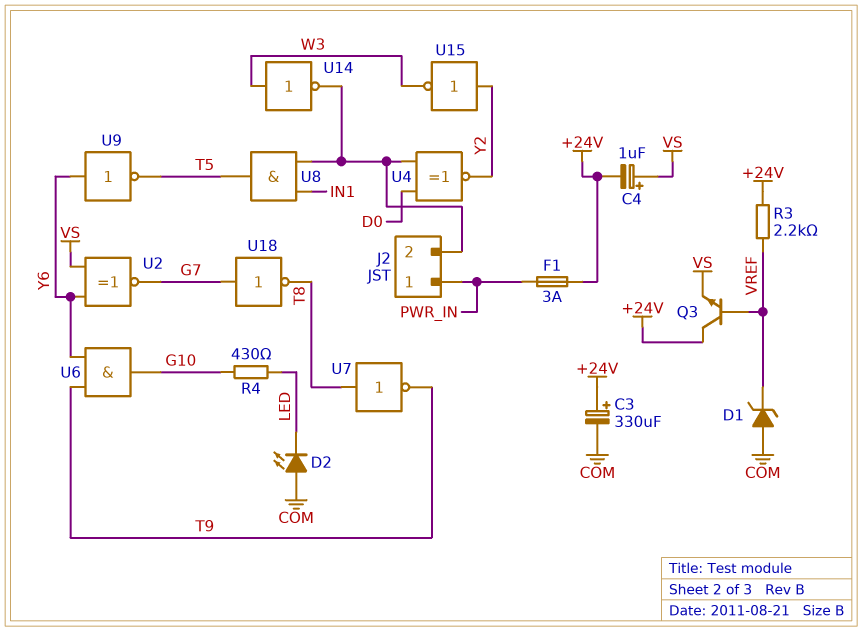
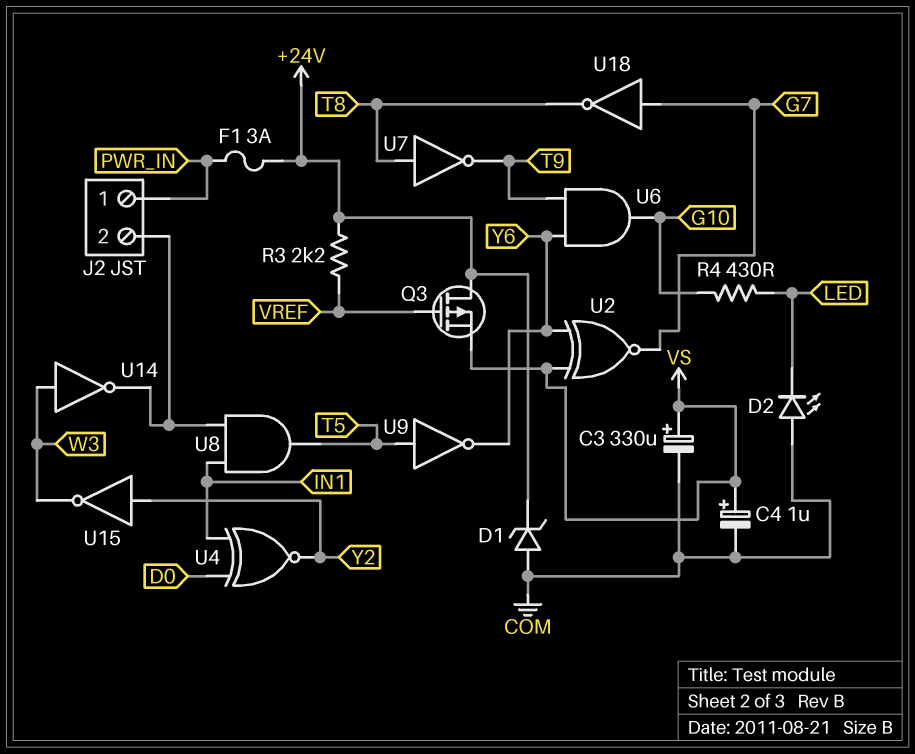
C3: 330uF (plus +24V, minus COM) -> 330uF (plus VS, minus COM)
C4: 1uF (plus VS, minus +24V) -> 1uF (plus VS, minus COM)
D1: zener (A COM, K VREF) -> zener (A COM, K +24V)
Q3: NPN (B VREF, C +24V, E VS) -> PMOS (G VREF, D +24V, S VS)
U4: XNOR (in D0, in J2/2, out Y2) -> XNOR (in D0, in IN1, out Y2)
U9: NOT (in Y6, out T5) -> NOT (in T5, out Y6)

